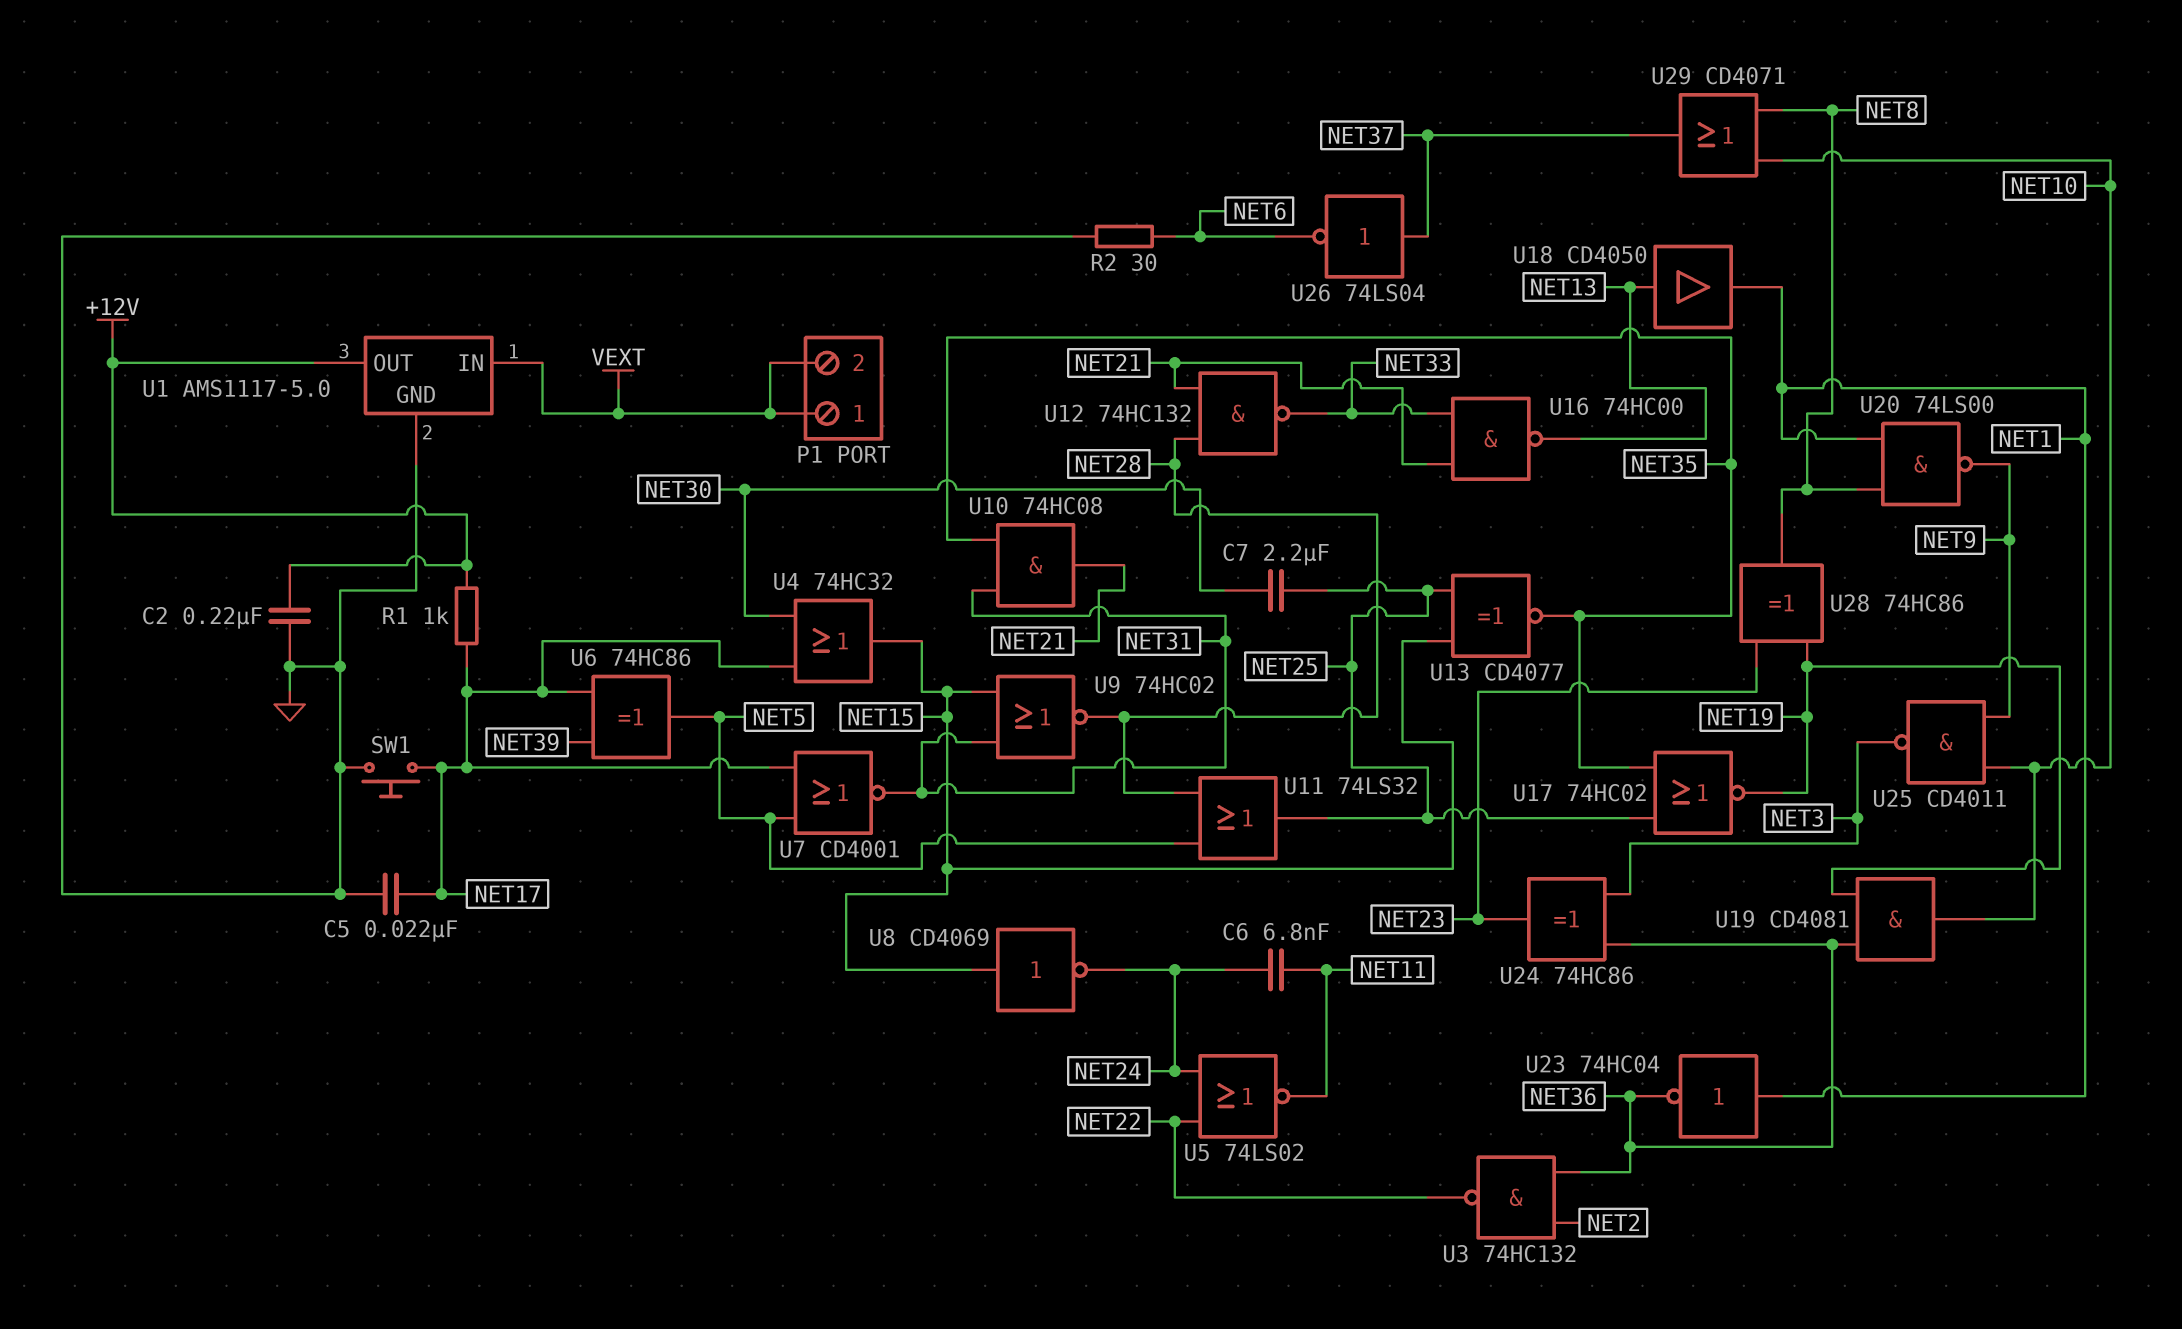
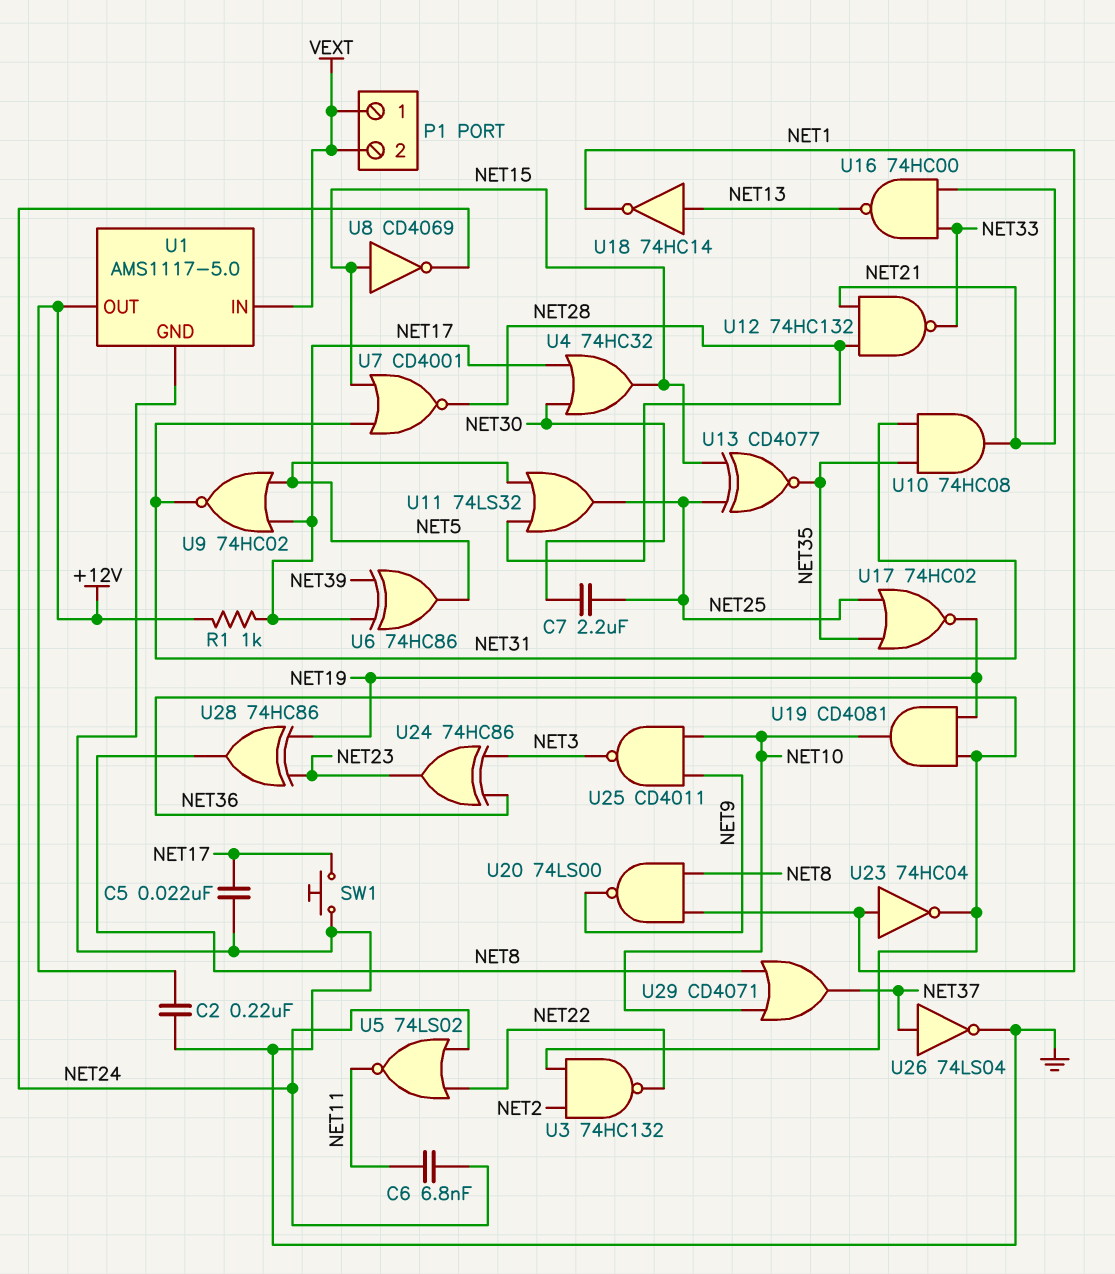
R2: 30 (GND, NET6) -> none
U7: NOR CD4001 (in NET5, in NET17, out NET31) -> NOR CD4001 (in NET15, in NET31, out NET28)
U9: NOR 74HC02 (in NET15, in NET31, out NET28) -> NOR 74HC02 (in NET5, in NET17, out NET31)
U18: buffer CD4050 (in NET13, out NET1) -> NOT 74HC14 (in NET13, out NET1)
U26: NOT 74LS04 (in NET37, out NET6) -> NOT 74LS04 (in NET37, out GND)

